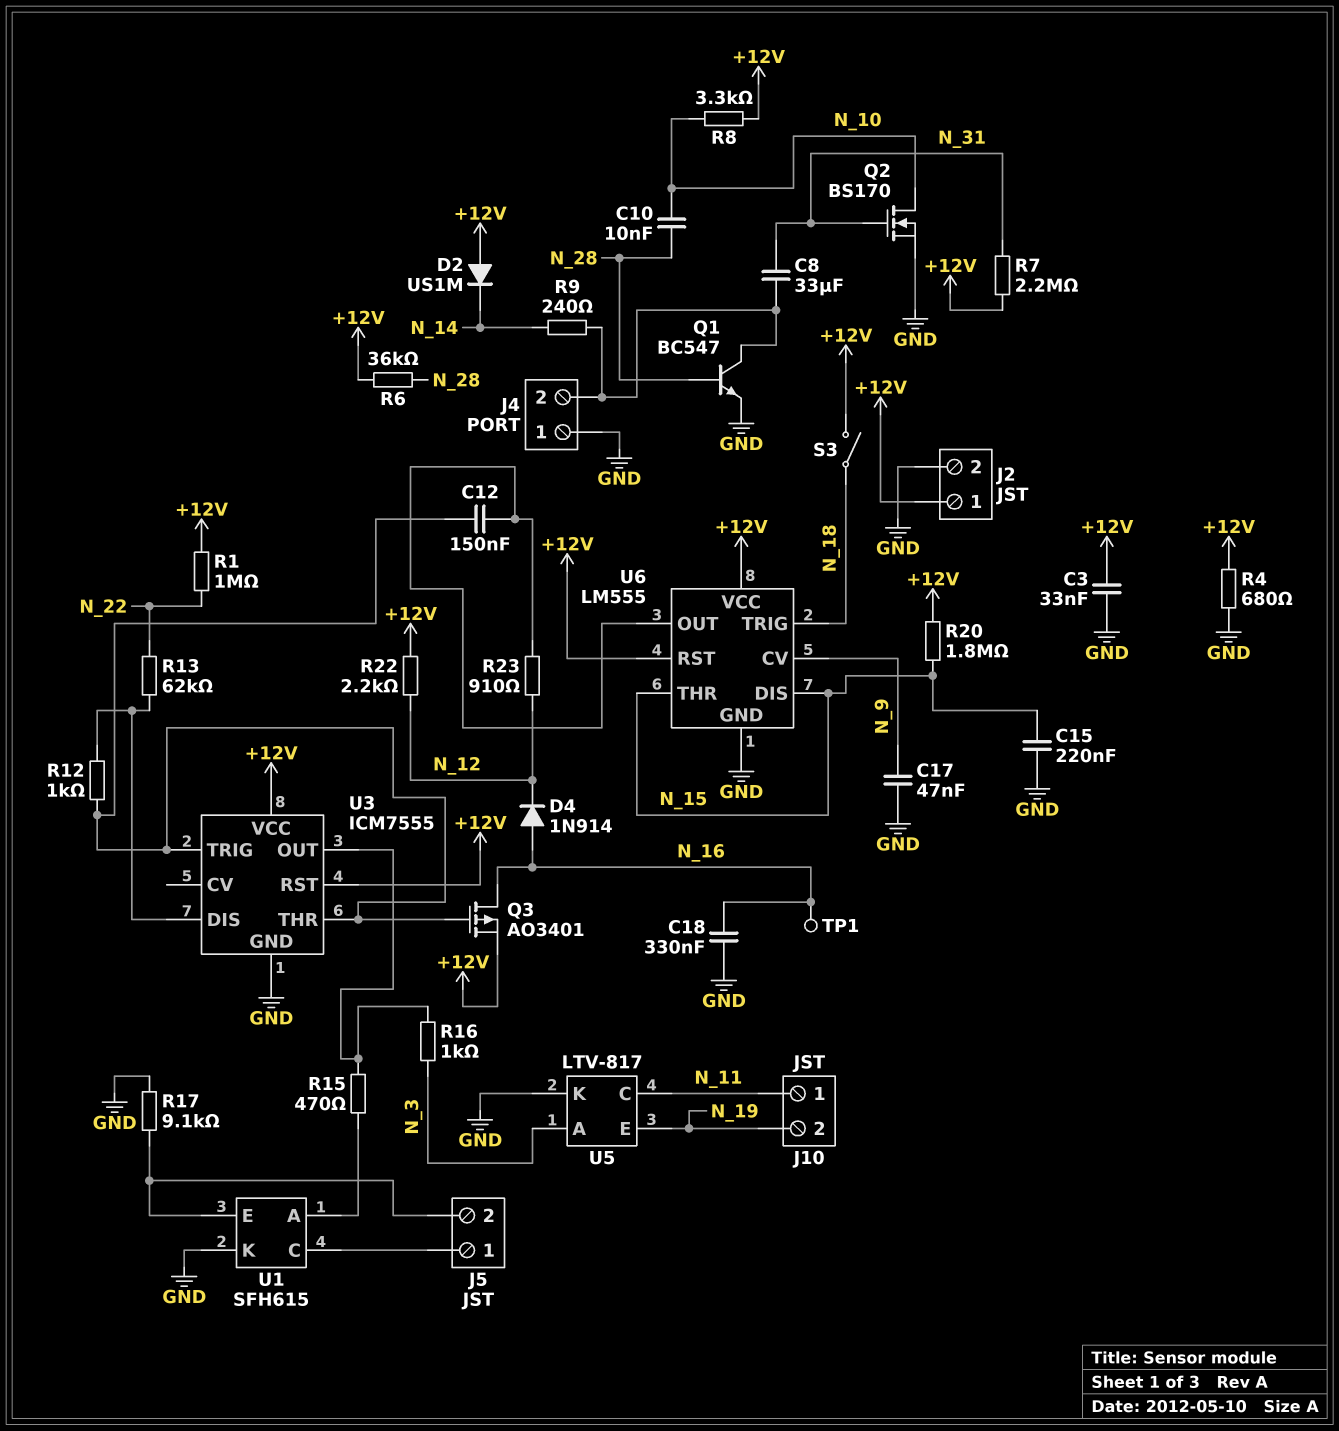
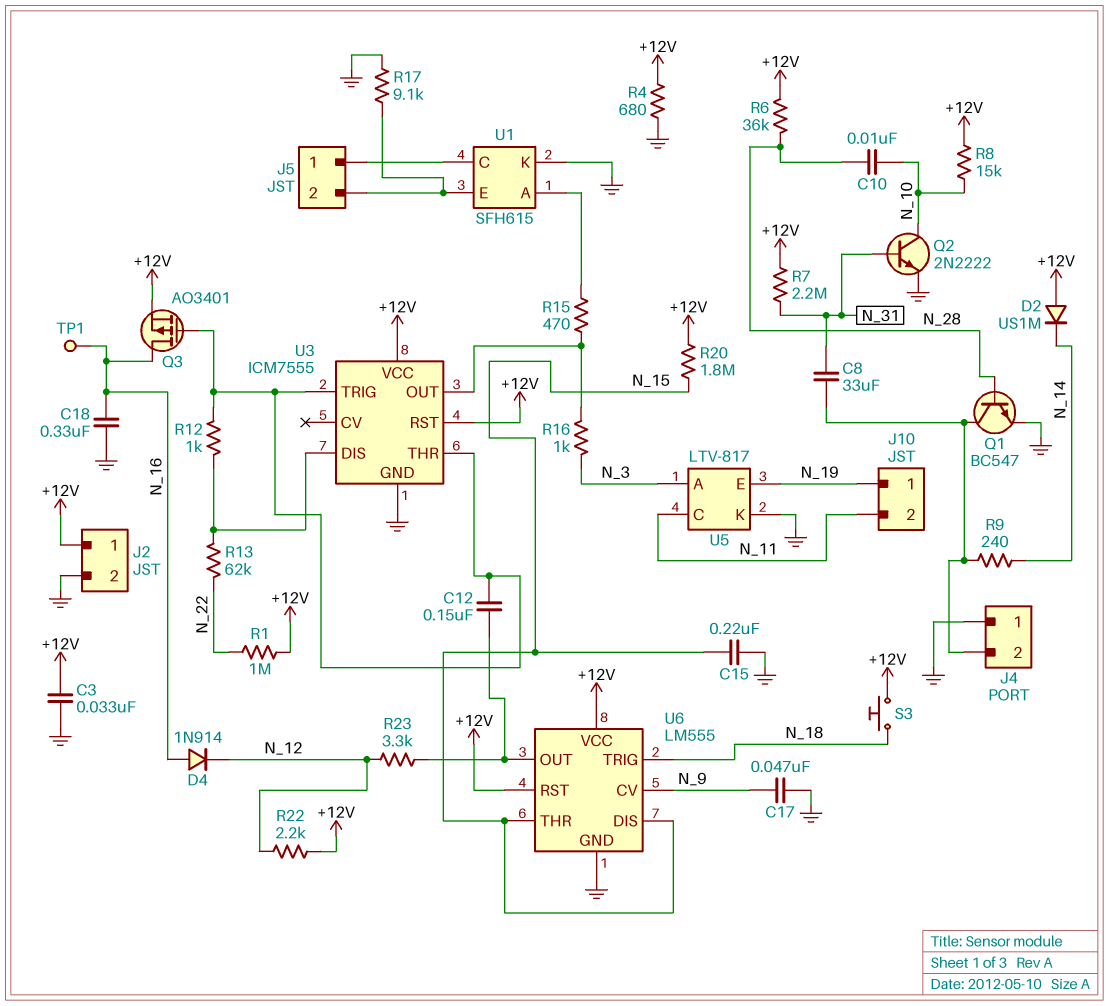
J10 pin 1: N_11 -> N_19
J10 pin 2: N_19 -> N_11
Q2: NMOS BS170 (G N_31, D N_10, S GND) -> NPN 2N2222 (B N_31, C N_10, E GND)
R8: 3.3k (+12V, N_10) -> 15k (+12V, N_10)
R23: 910 (N_12, U6/OUT) -> 3.3k (N_12, U6/OUT)
S3: switch (+12V, N_18) -> button (+12V, N_18)

